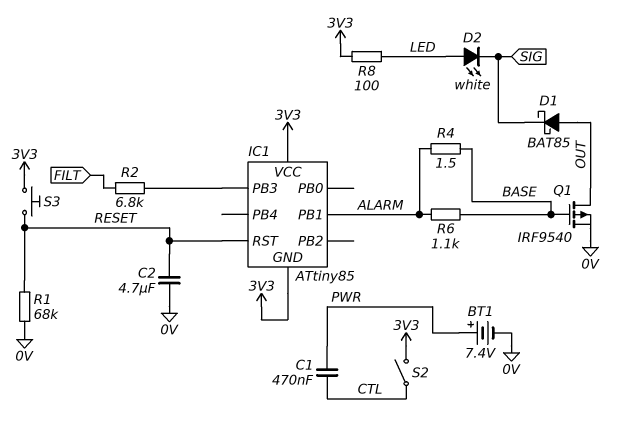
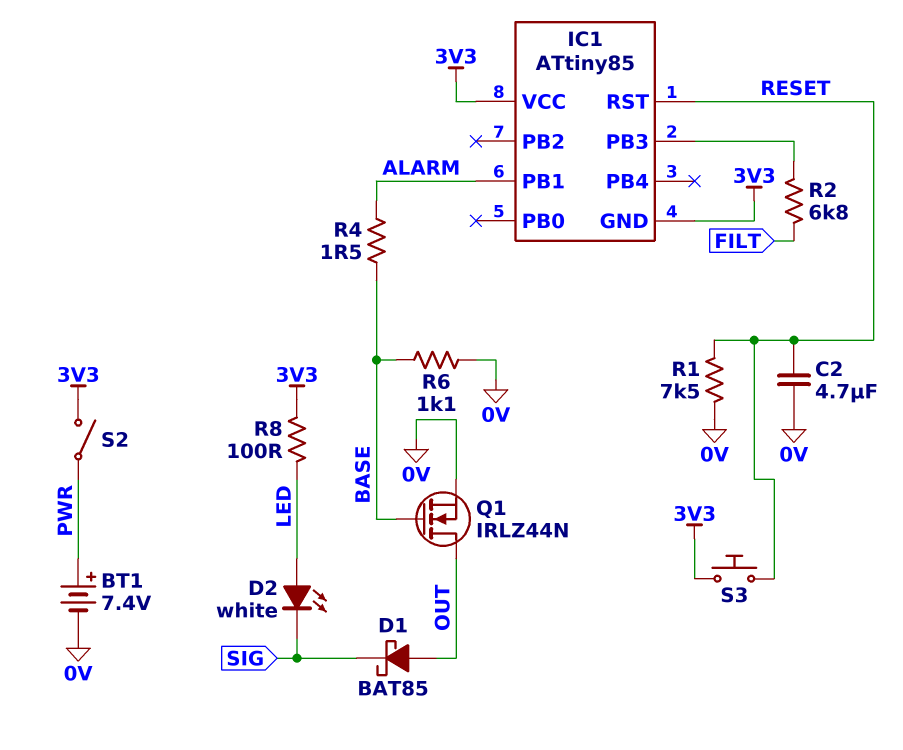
C1: 470nF (CTL, PWR) -> none
Q1: PMOS IRF9540 (G BASE, D OUT, S 0V) -> NMOS IRLZ44N (G BASE, D OUT, S 0V)
R1: 68k (0V, RESET) -> 7.5k (0V, RESET)
R6: 1.1k (ALARM, BASE) -> 1.1k (0V, BASE)
S2: switch (3V3, CTL) -> switch (3V3, PWR)

